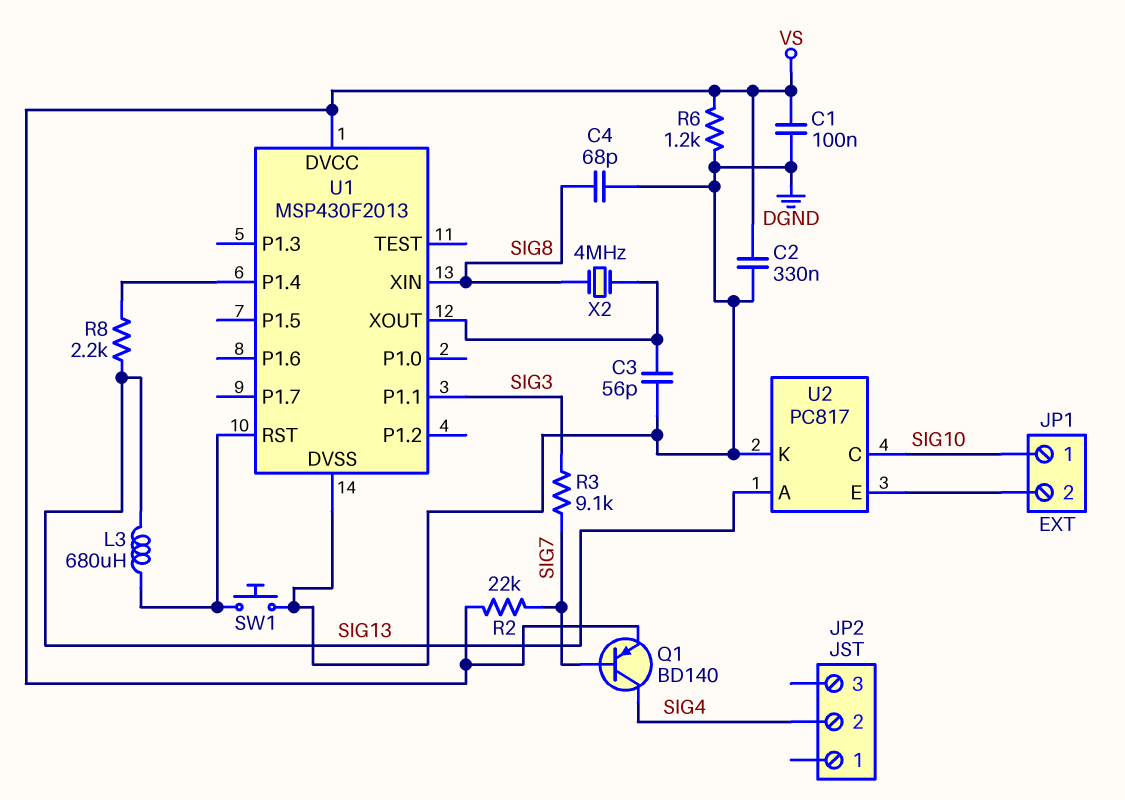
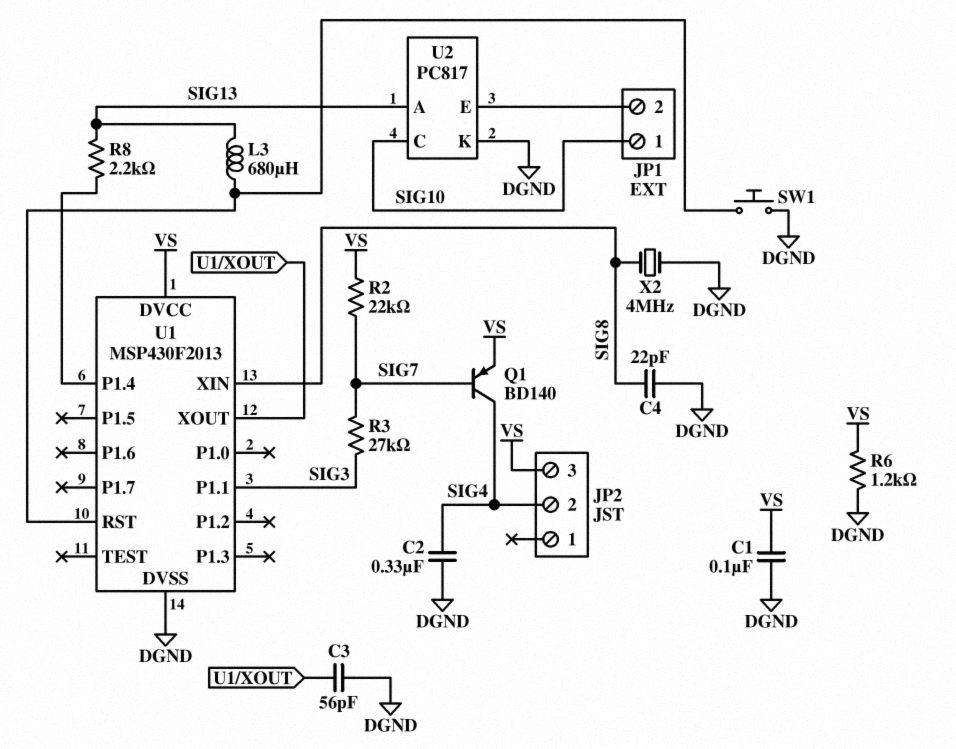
C2: 330nF (DGND, VS) -> 330nF (DGND, SIG4)
C4: 68pF (DGND, SIG8) -> 22pF (DGND, SIG8)
JP2 pin 3: none -> VS
R3: 9.1k (SIG3, SIG7) -> 27k (SIG3, SIG7)
X2: 4MHz (SIG8, U1/XOUT) -> 4MHz (DGND, SIG8)

